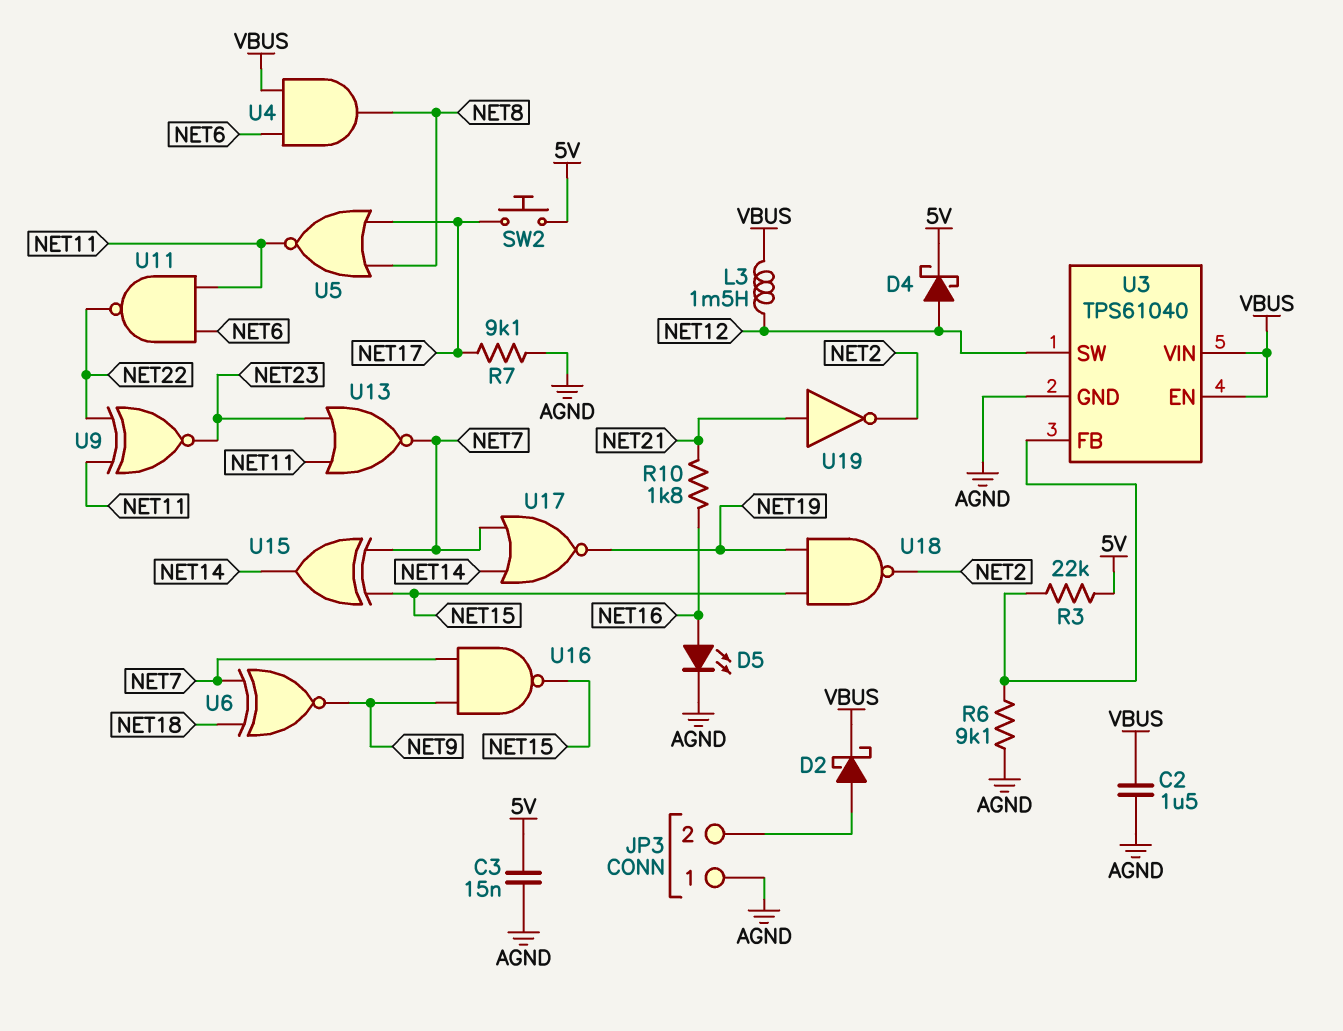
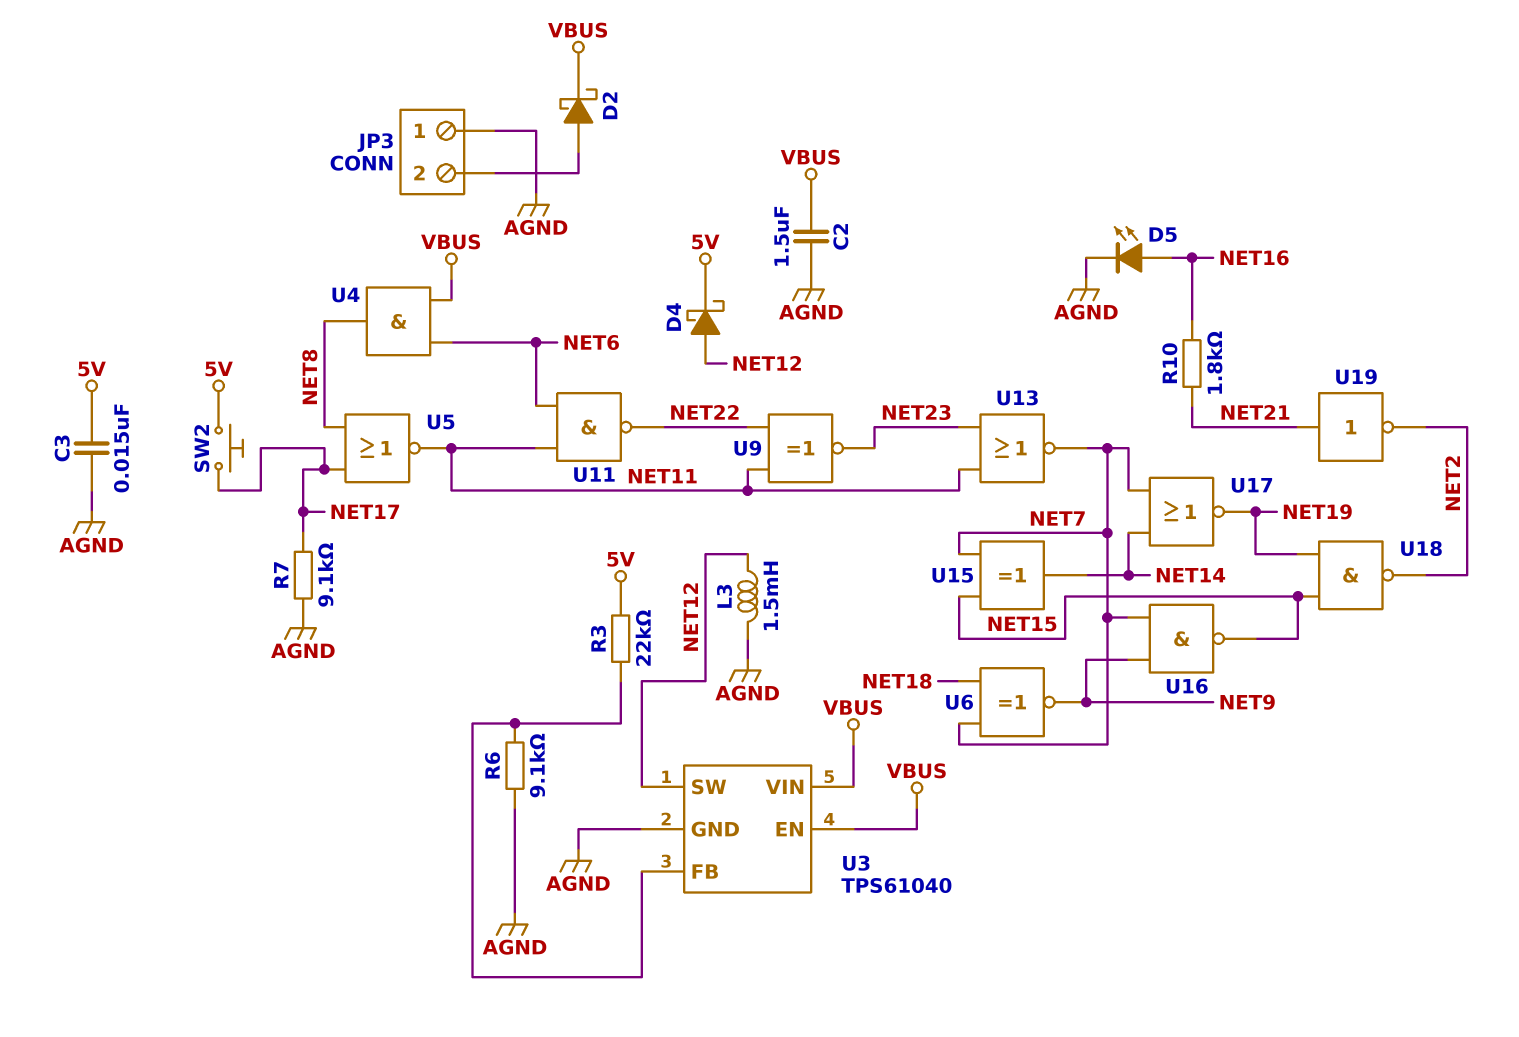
L3: 1.5mH (NET12, VBUS) -> 1.5mH (AGND, NET12)

